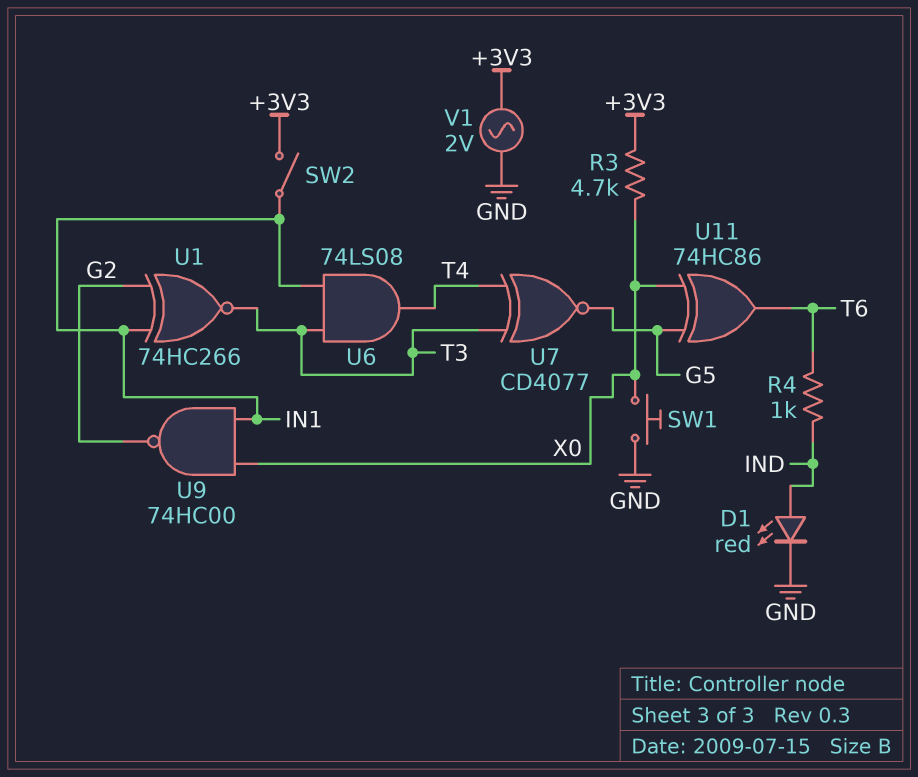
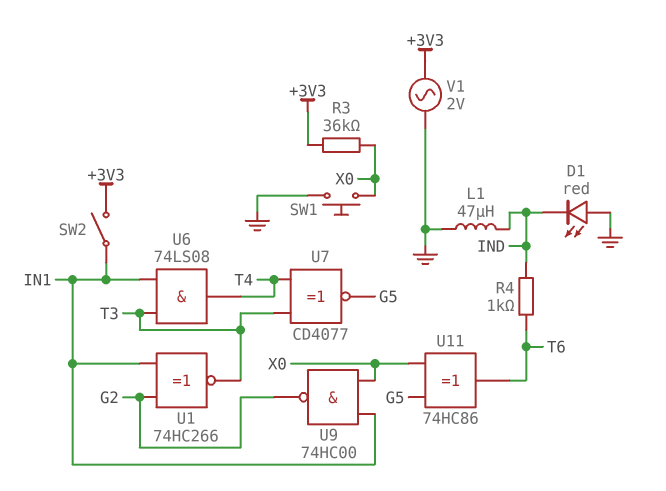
D1: LED red (A IND, K GND) -> LED red (A GND, K IND)
L1: none -> 47uH (GND, IND)
R3: 4.7k (+3V3, X0) -> 36k (+3V3, X0)

